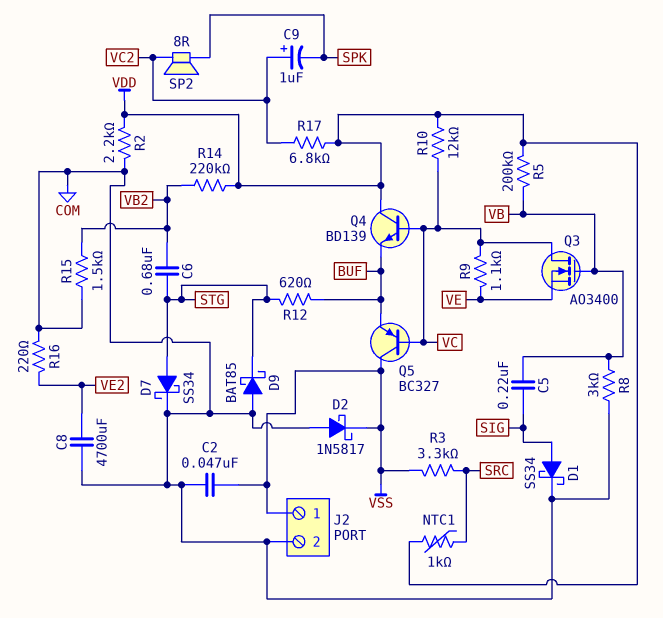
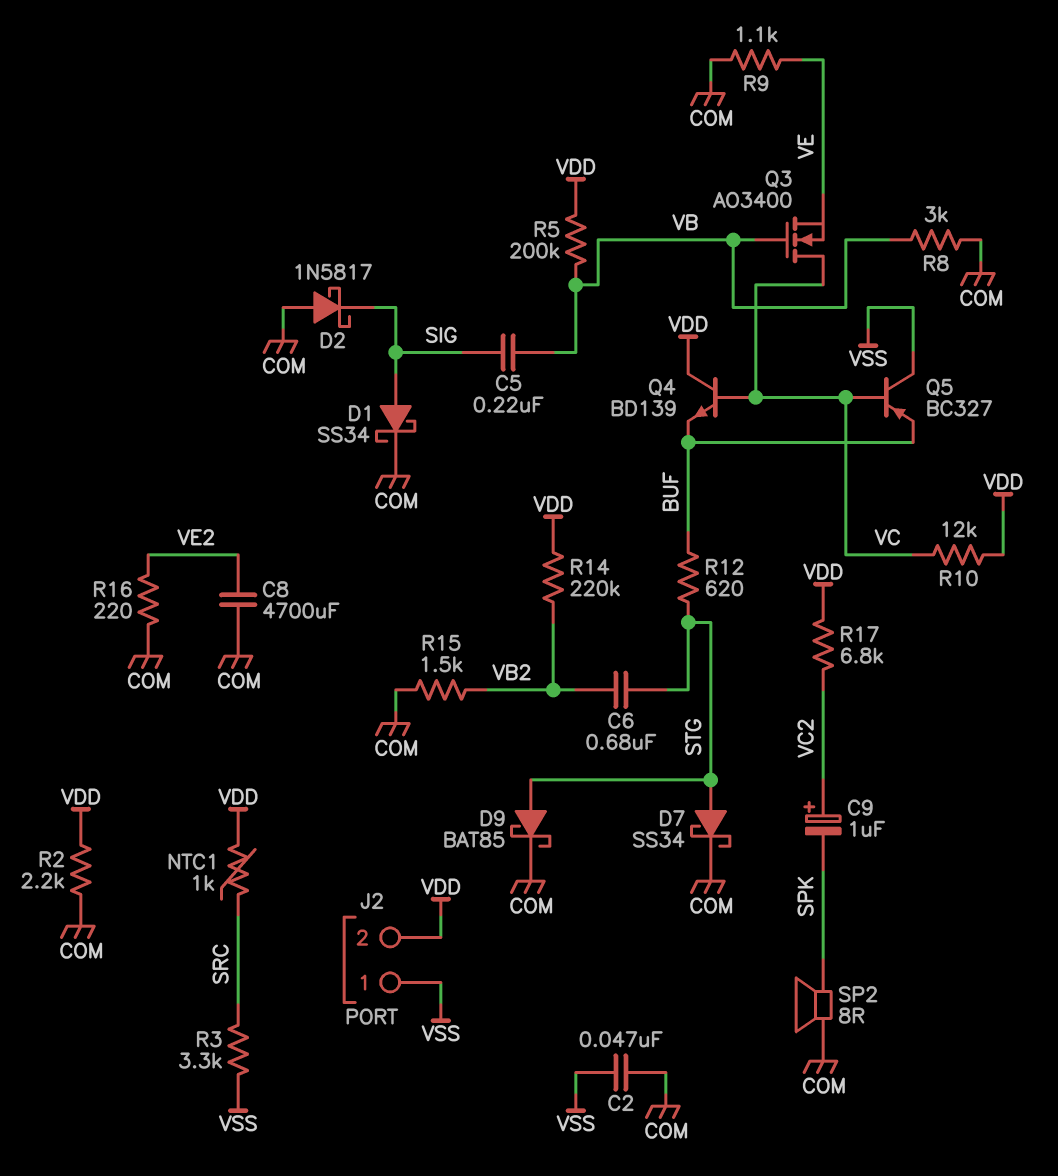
D2: schottky 1N5817 (A COM, K VSS) -> schottky 1N5817 (A COM, K SIG)
D9: schottky BAT85 (A COM, K STG) -> schottky BAT85 (A STG, K COM)
J2 pin 2: COM -> VDD
R9: 1.1k (VC, VE) -> 1.1k (COM, VE)
SP2: speaker 8R (SPK, VC2) -> speaker 8R (COM, SPK)

